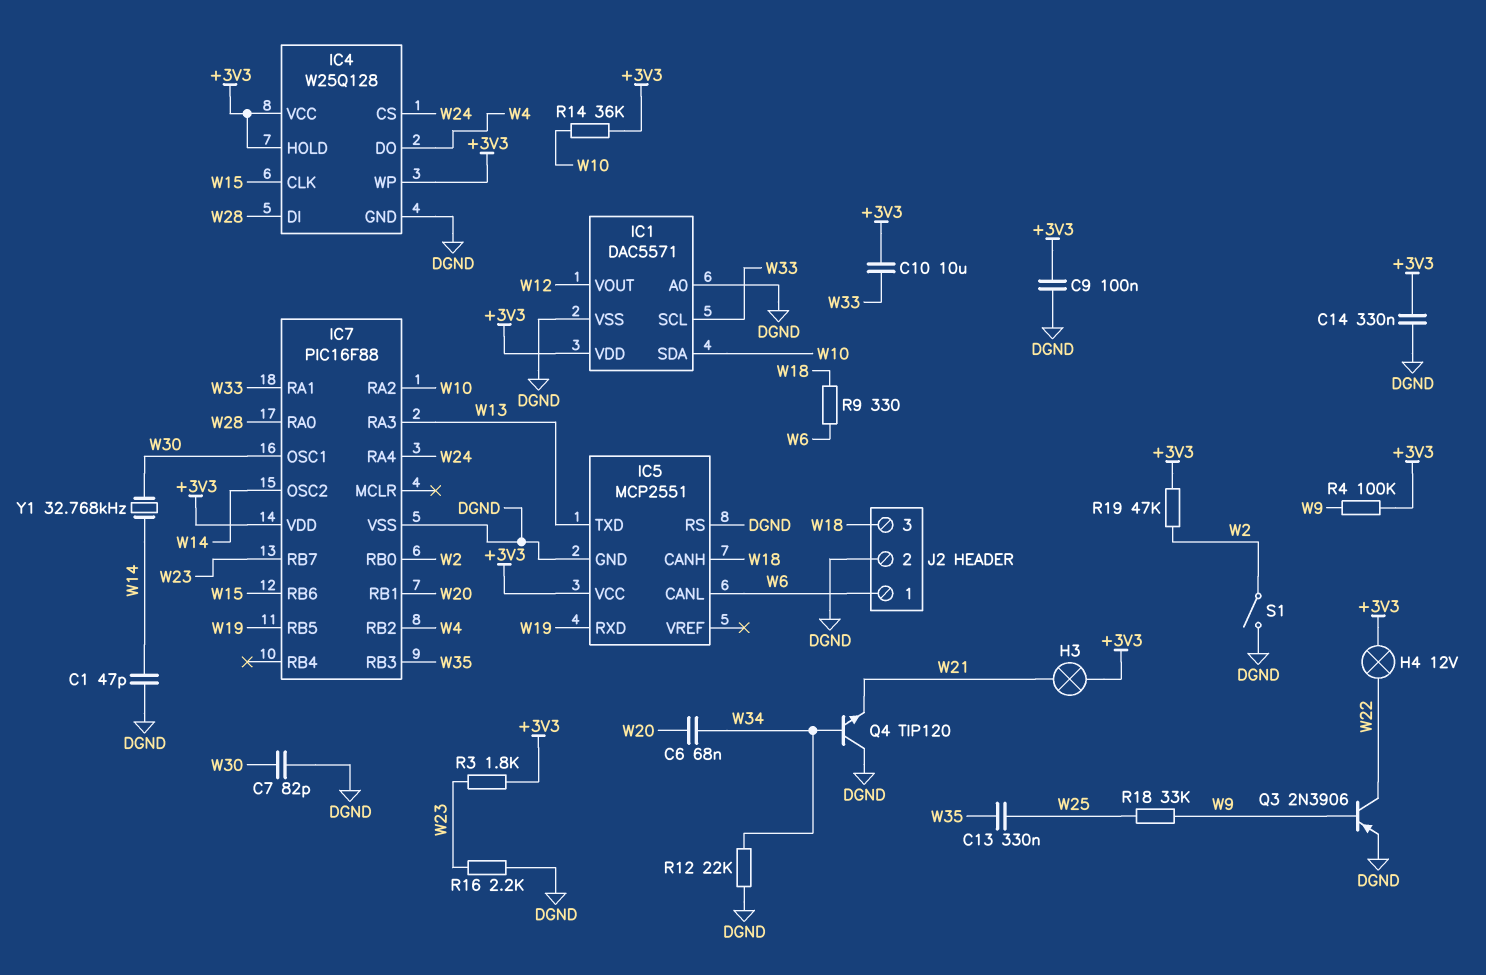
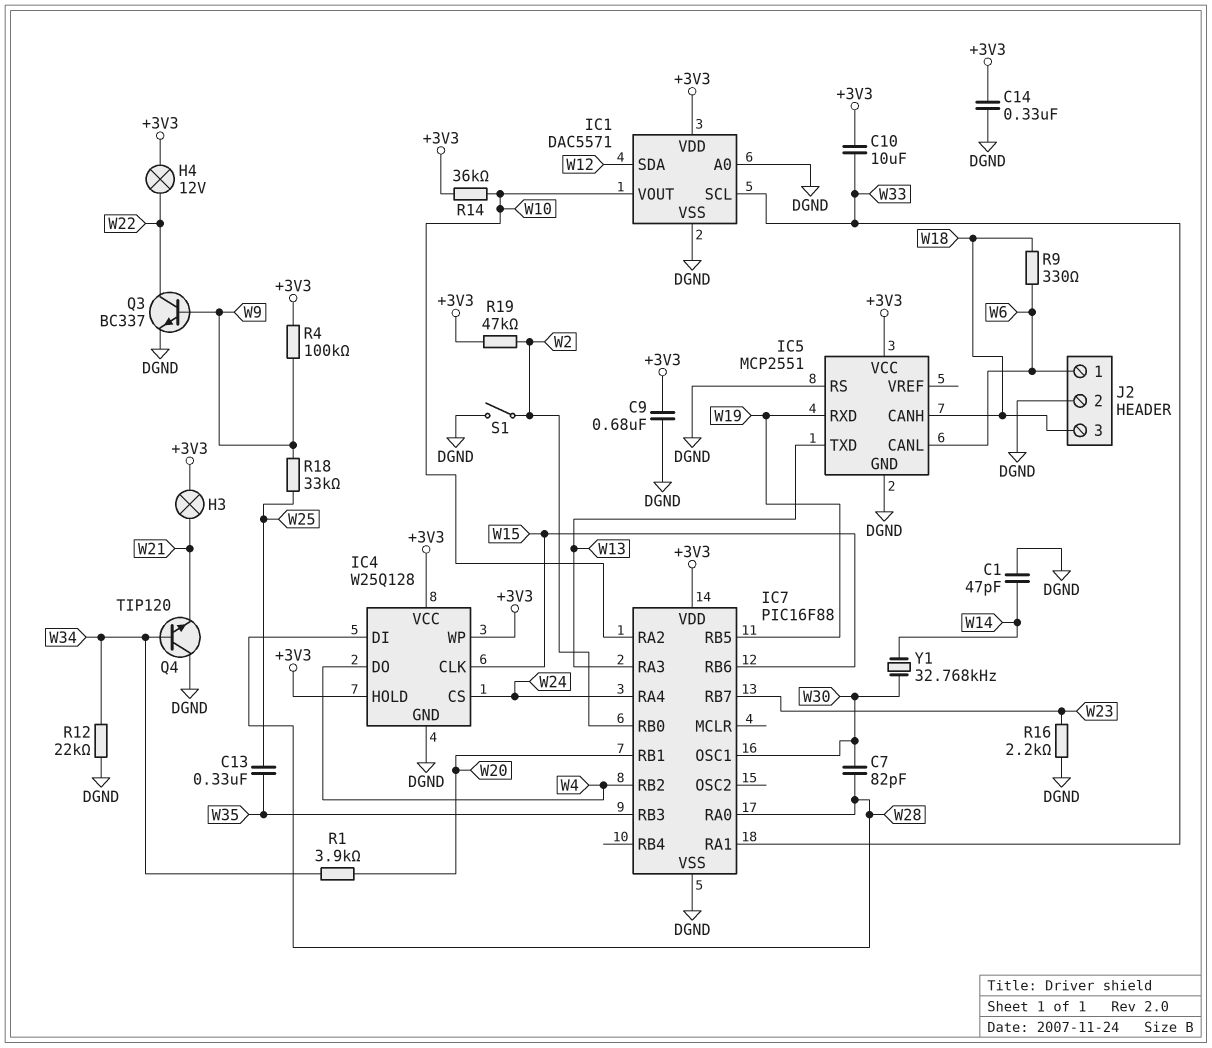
C6: 68nF (W20, W34) -> none
C7: 82pF (DGND, W30) -> 82pF (W28, W30)
C9: 100nF (+3V3, DGND) -> 680nF (+3V3, DGND)
IC1 pin SDA: W10 -> W12
IC1 pin VOUT: W12 -> W10
IC7 pin OSC2: W14 -> none
Q3: PNP 2N3906 (B W9, C W22, E DGND) -> NPN BC337 (B W9, C W22, E DGND)
R1: none -> 3.9k (W20, W34)
R3: 1.8k (+3V3, W23) -> none

